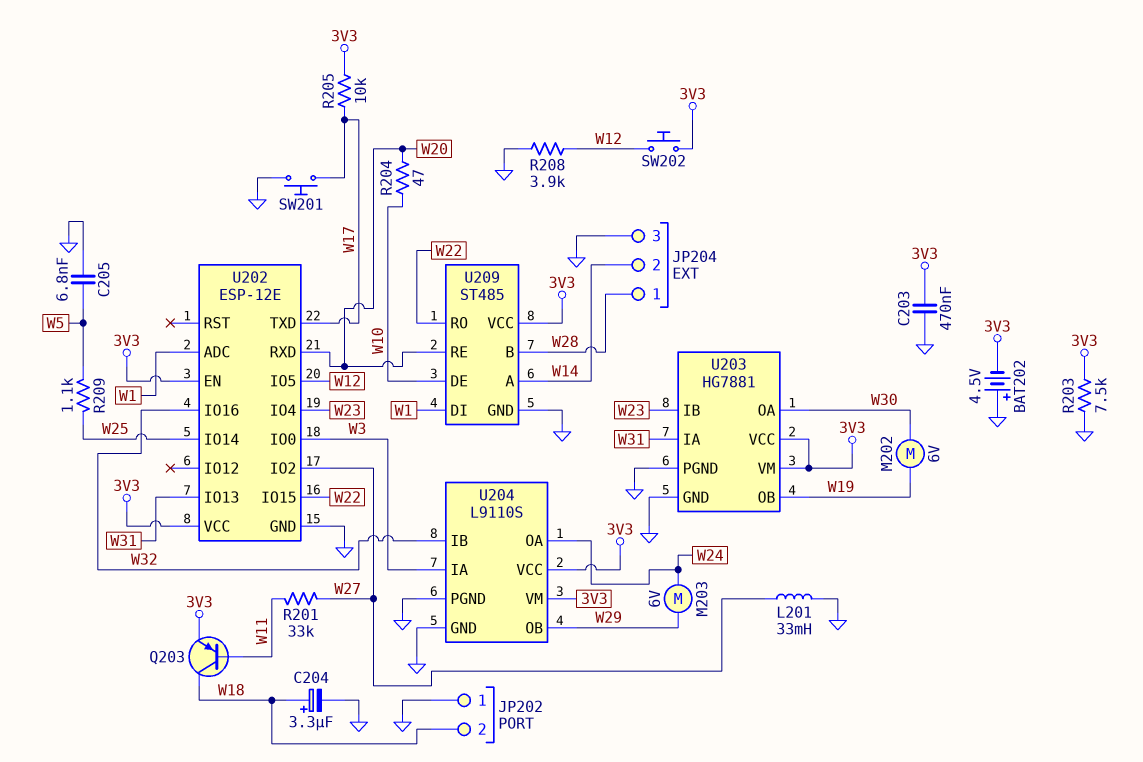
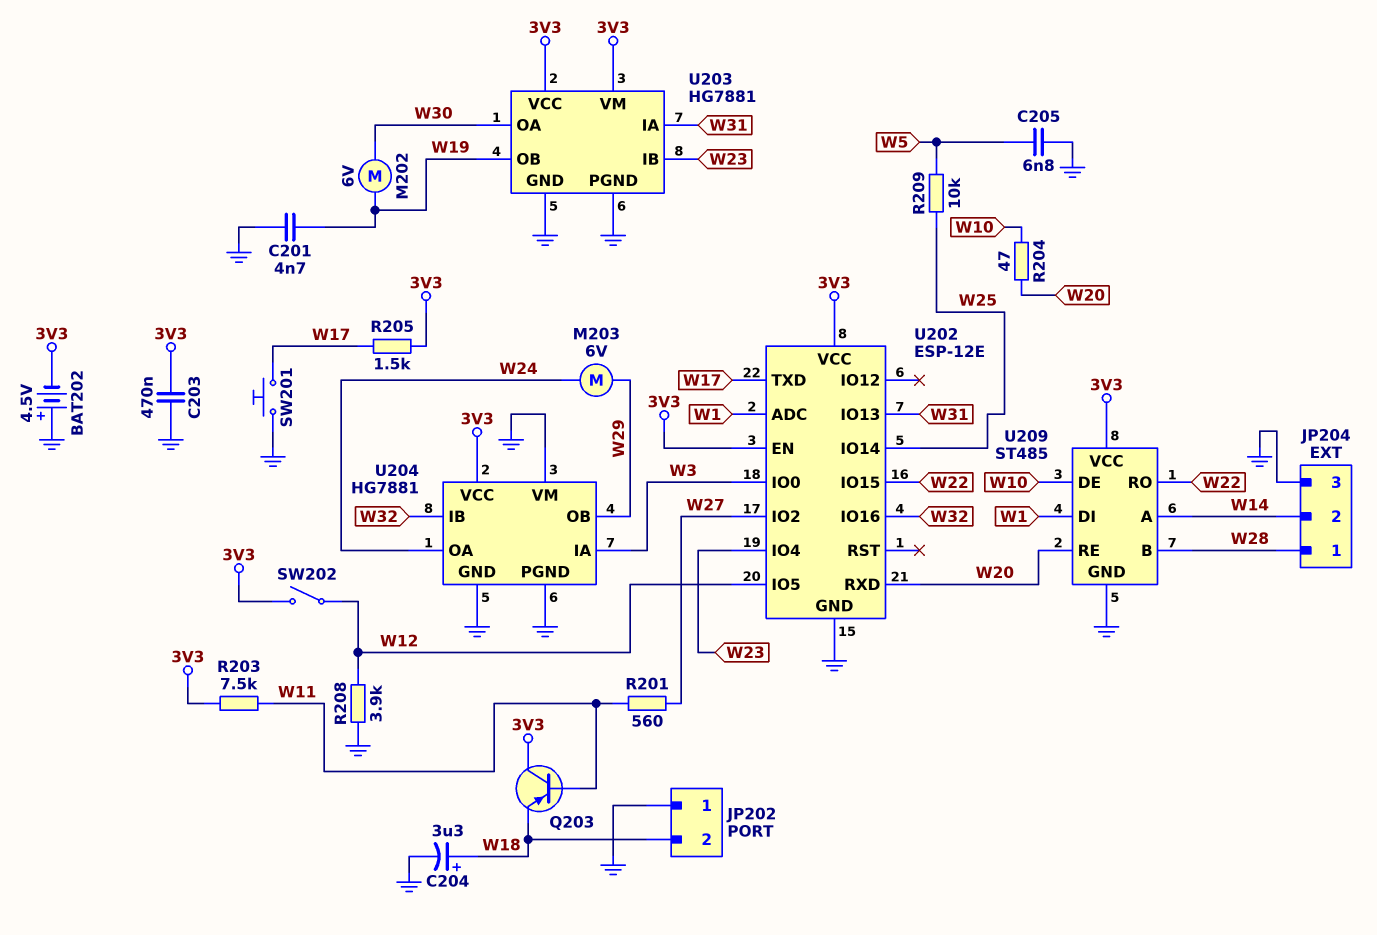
C201: none -> 4.7nF (GND, W19)
L201: 33mH (GND, W27) -> none
Q203: PNP (B W11, C W18, E 3V3) -> PNP (B W11, C 3V3, E W18)
R201: 33k (W11, W27) -> 560 (W11, W27)
R203: 7.5k (3V3, GND) -> 7.5k (3V3, W11)
R205: 10k (3V3, W17) -> 1.5k (3V3, W17)
R209: 1.1k (W5, W25) -> 10k (W5, W25)
SW202: button (3V3, W12) -> switch (3V3, W12)
U204: L9110S -> HG7881
U204 pin VM: 3V3 -> GND

